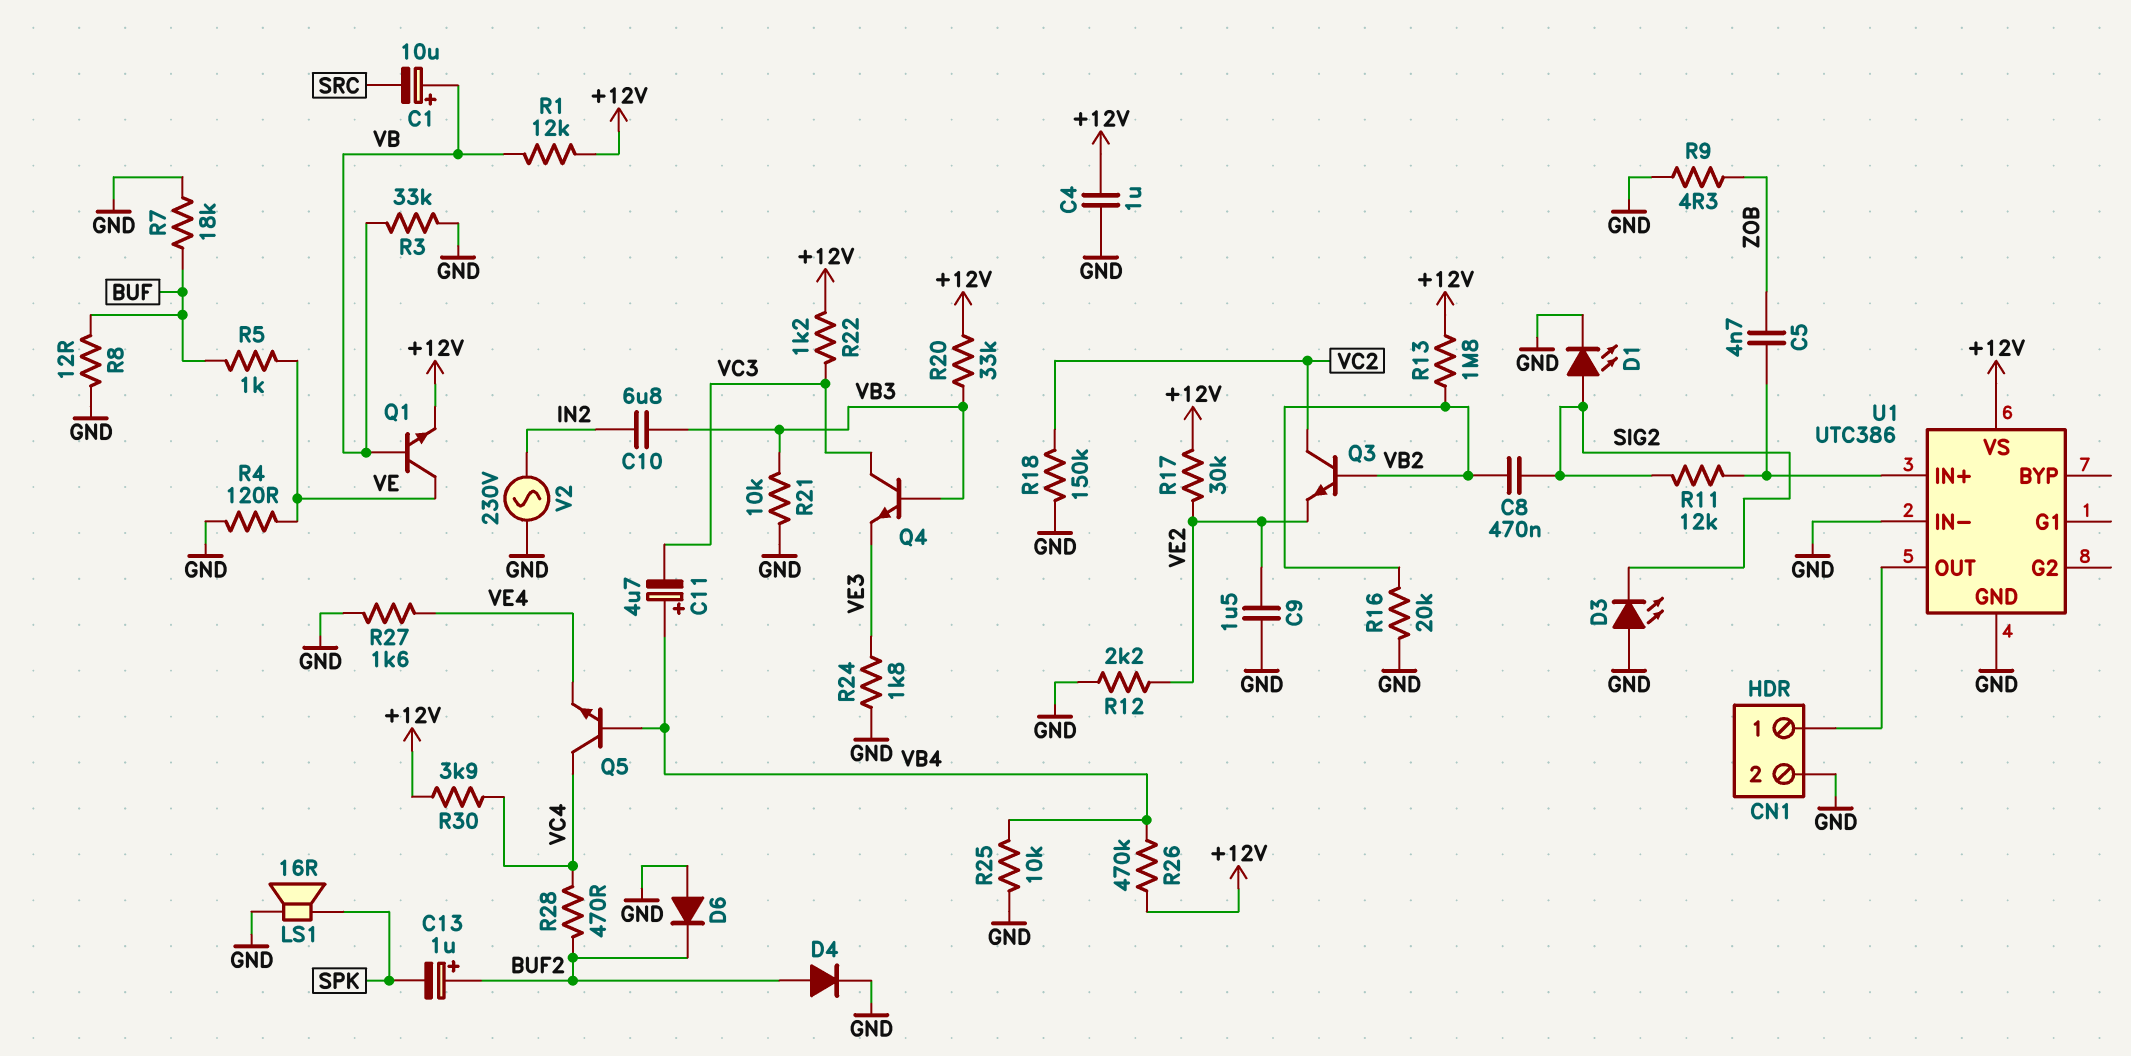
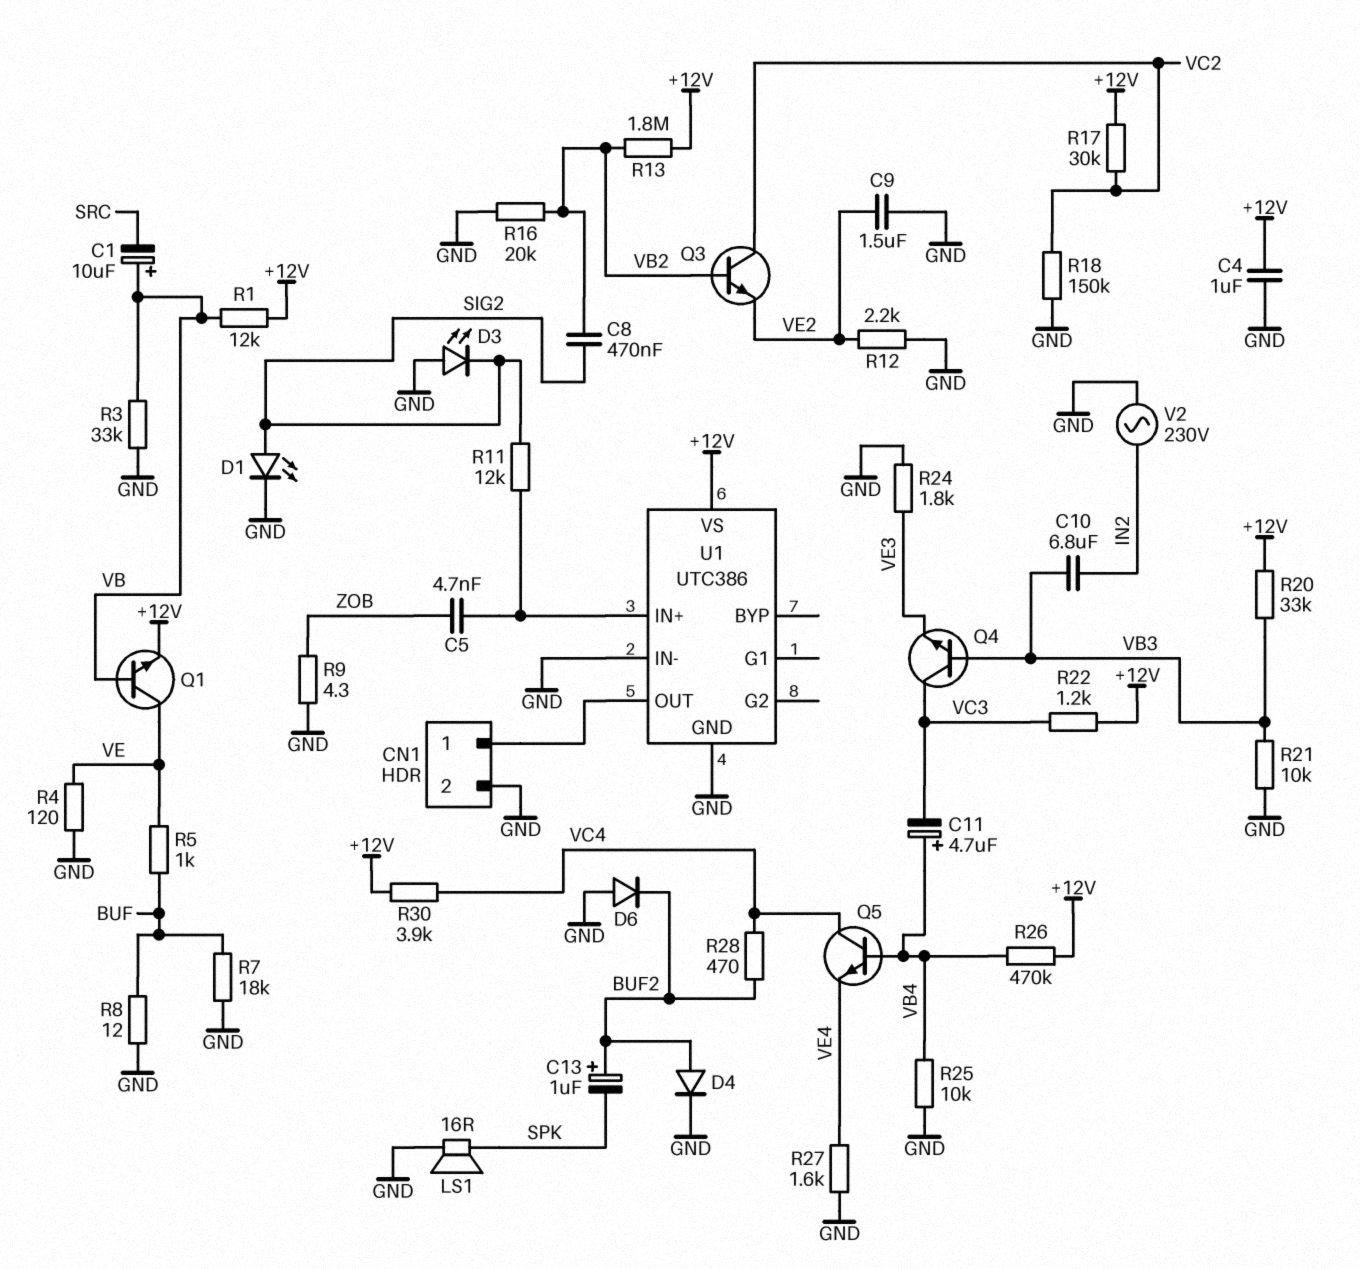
R17: 30k (+12V, VE2) -> 30k (+12V, VC2)

